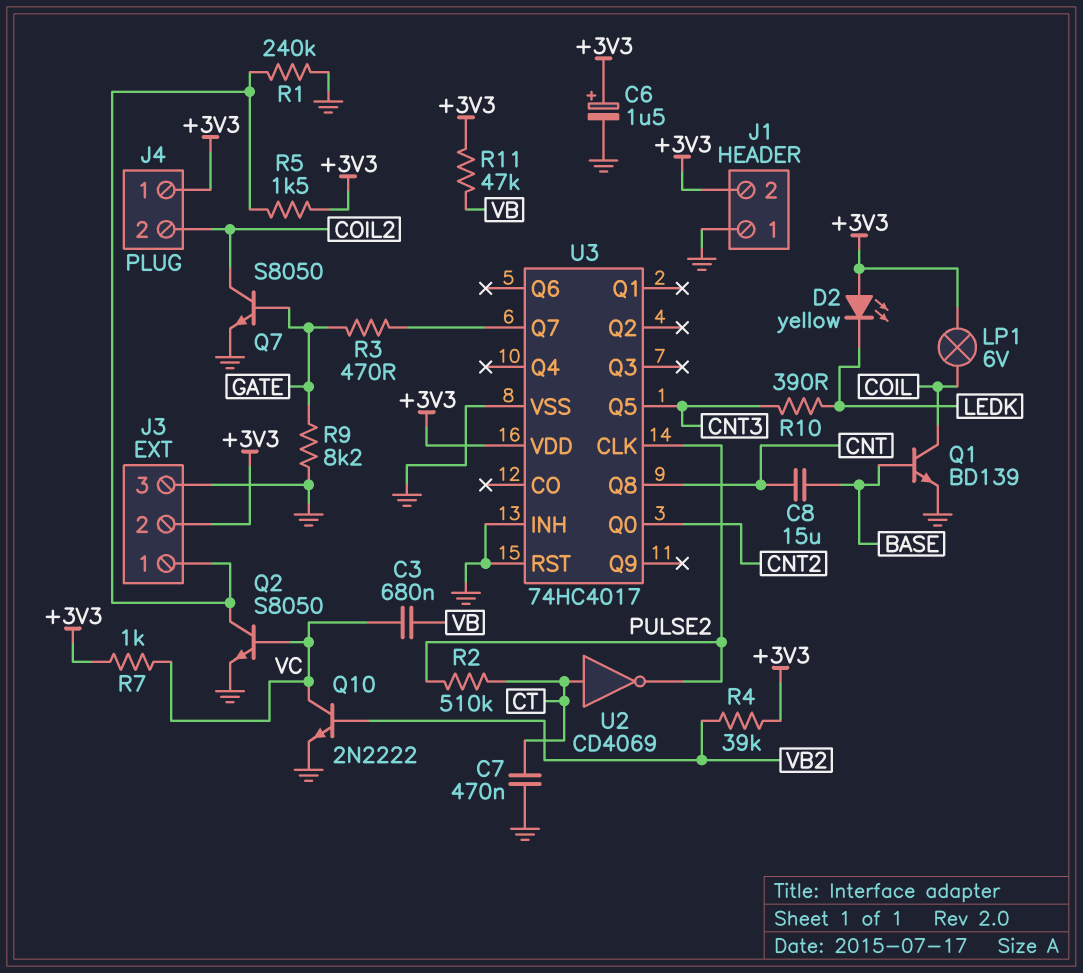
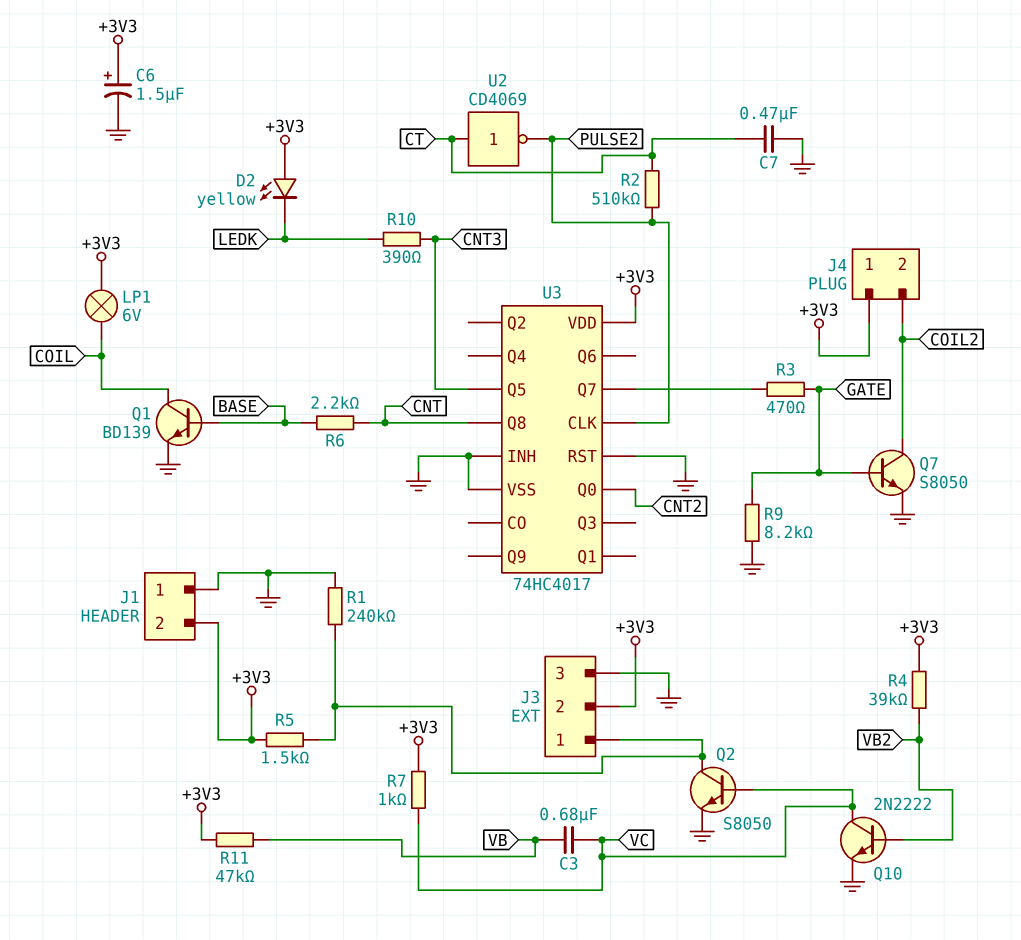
C8: 15uF (BASE, CNT) -> none
R6: none -> 2.2k (BASE, CNT)

